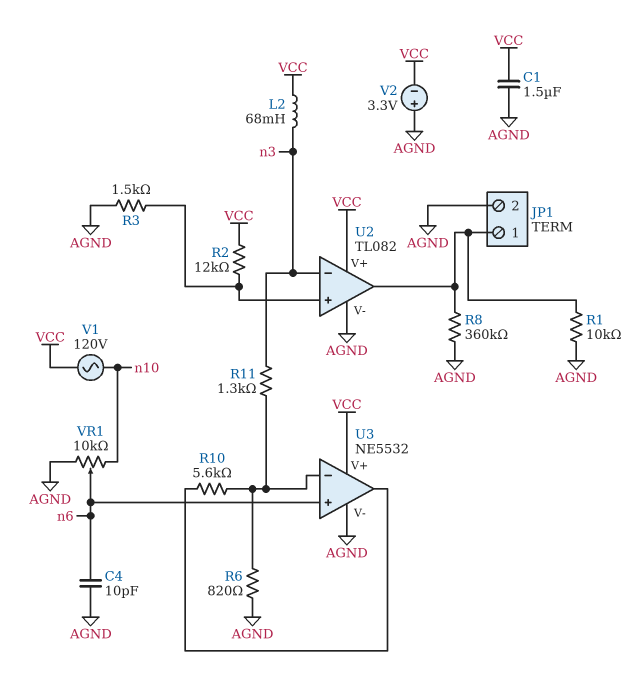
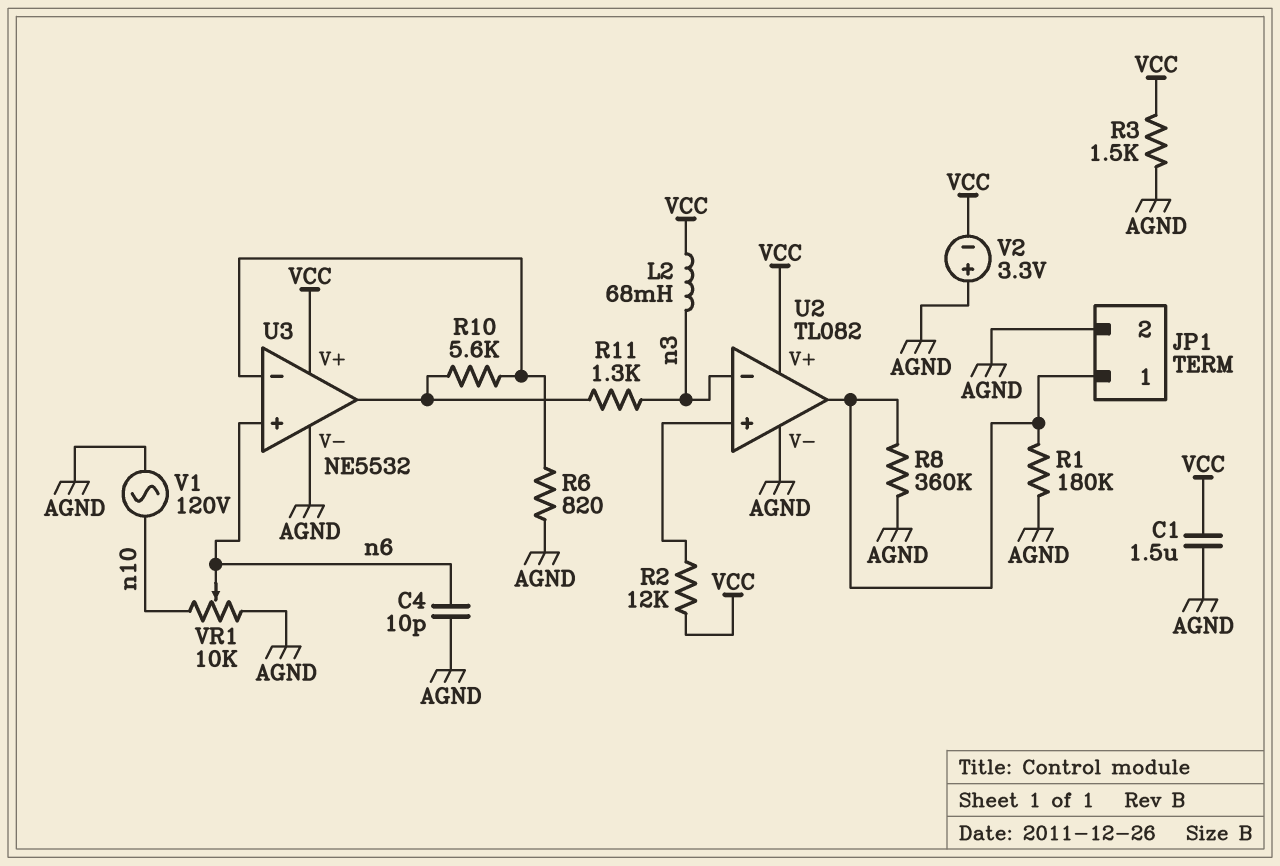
R1: 10k (AGND, JP1/1) -> 180k (AGND, JP1/1)
R3: 1.5k (AGND, U2/in+) -> 1.5k (AGND, VCC)
R11: 1.3k (U3/in-, n3) -> 1.3k (U3/out, n3)
V1: AC 120V (VCC, n10) -> AC 120V (AGND, n10)

